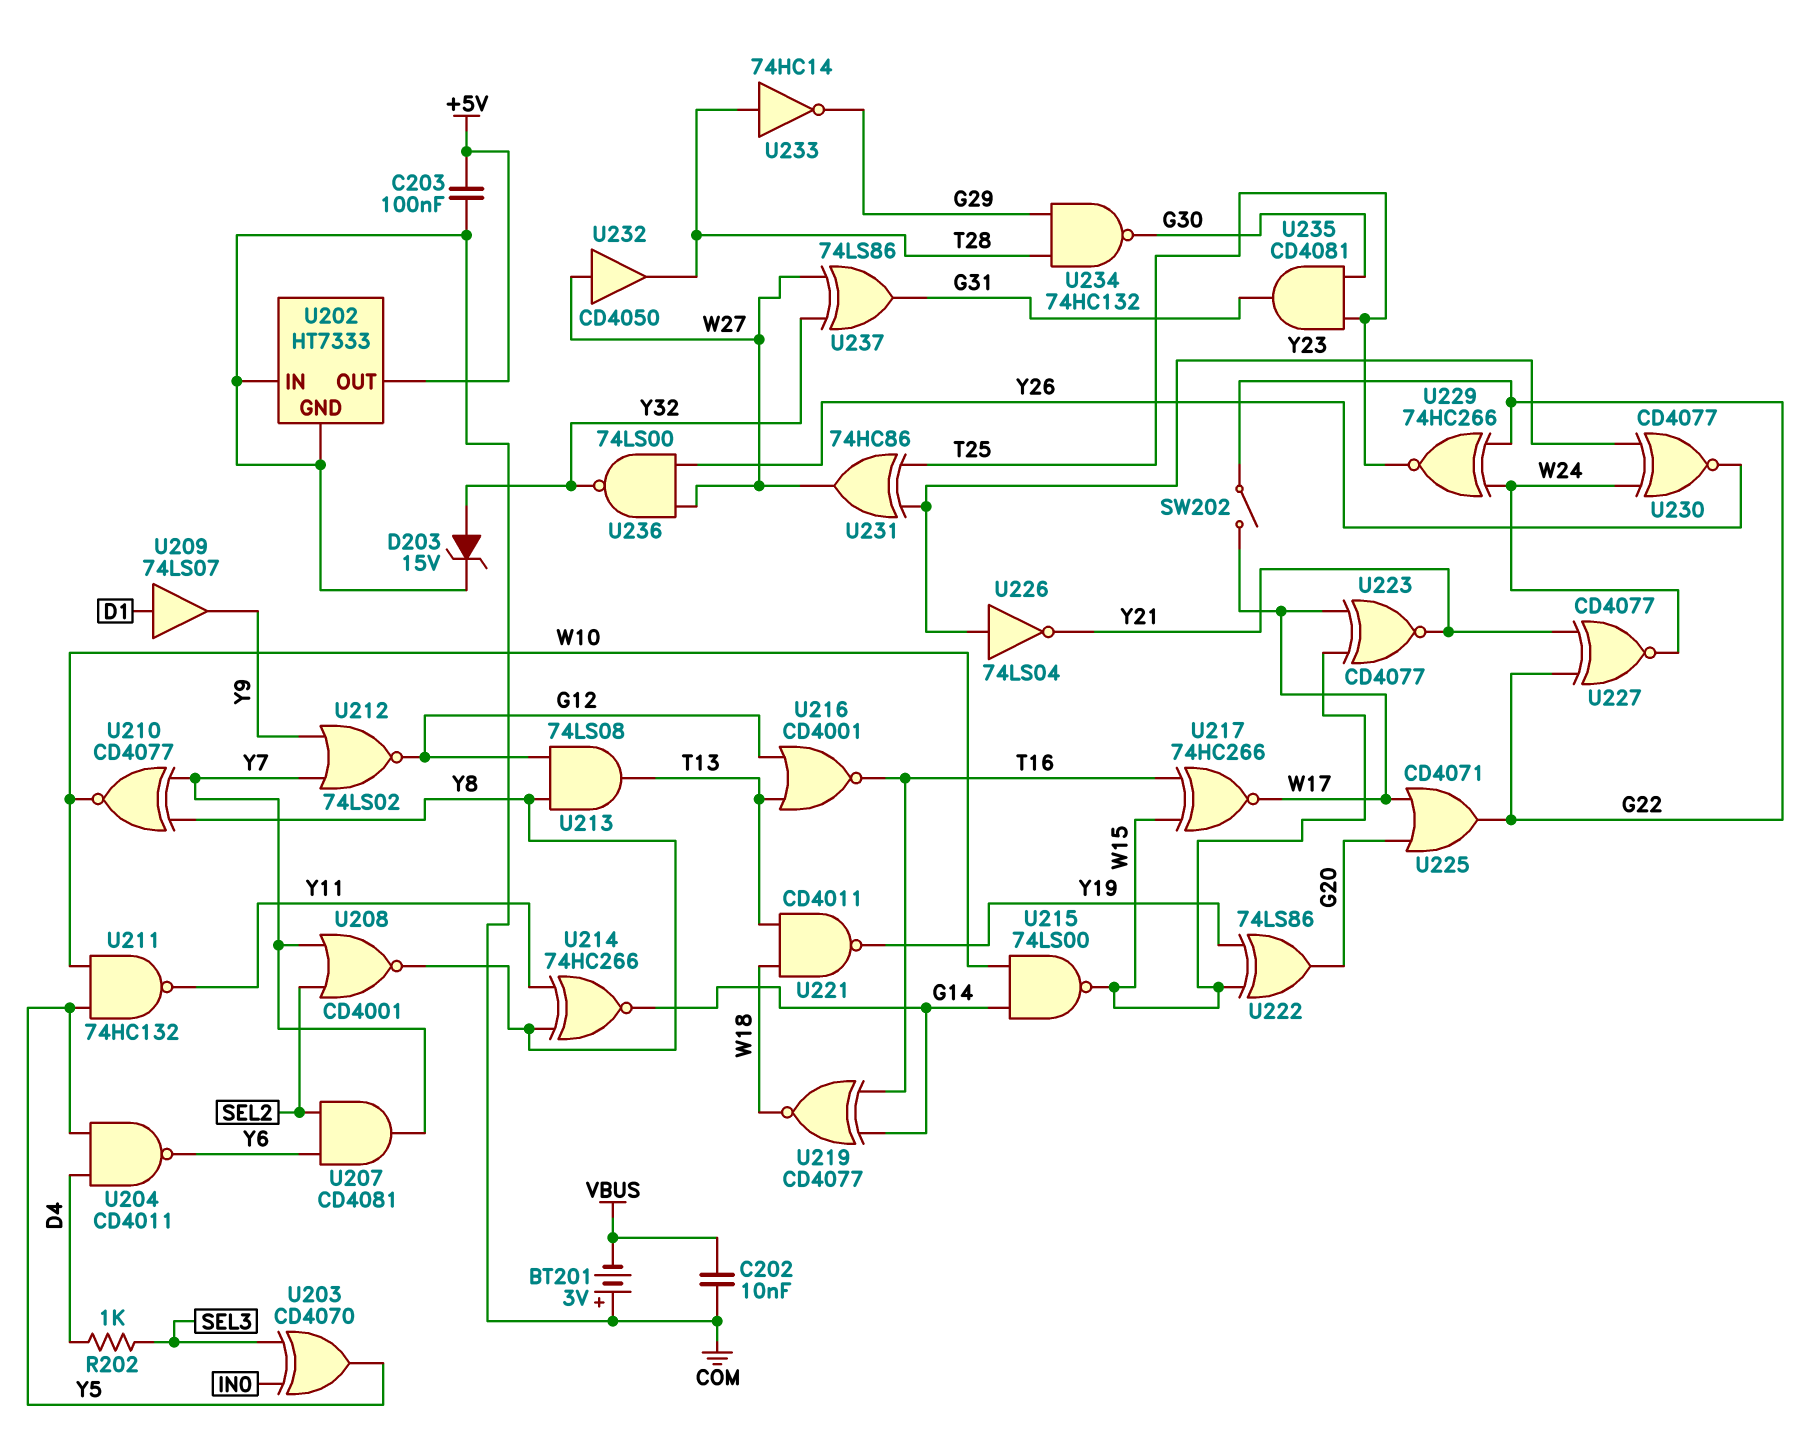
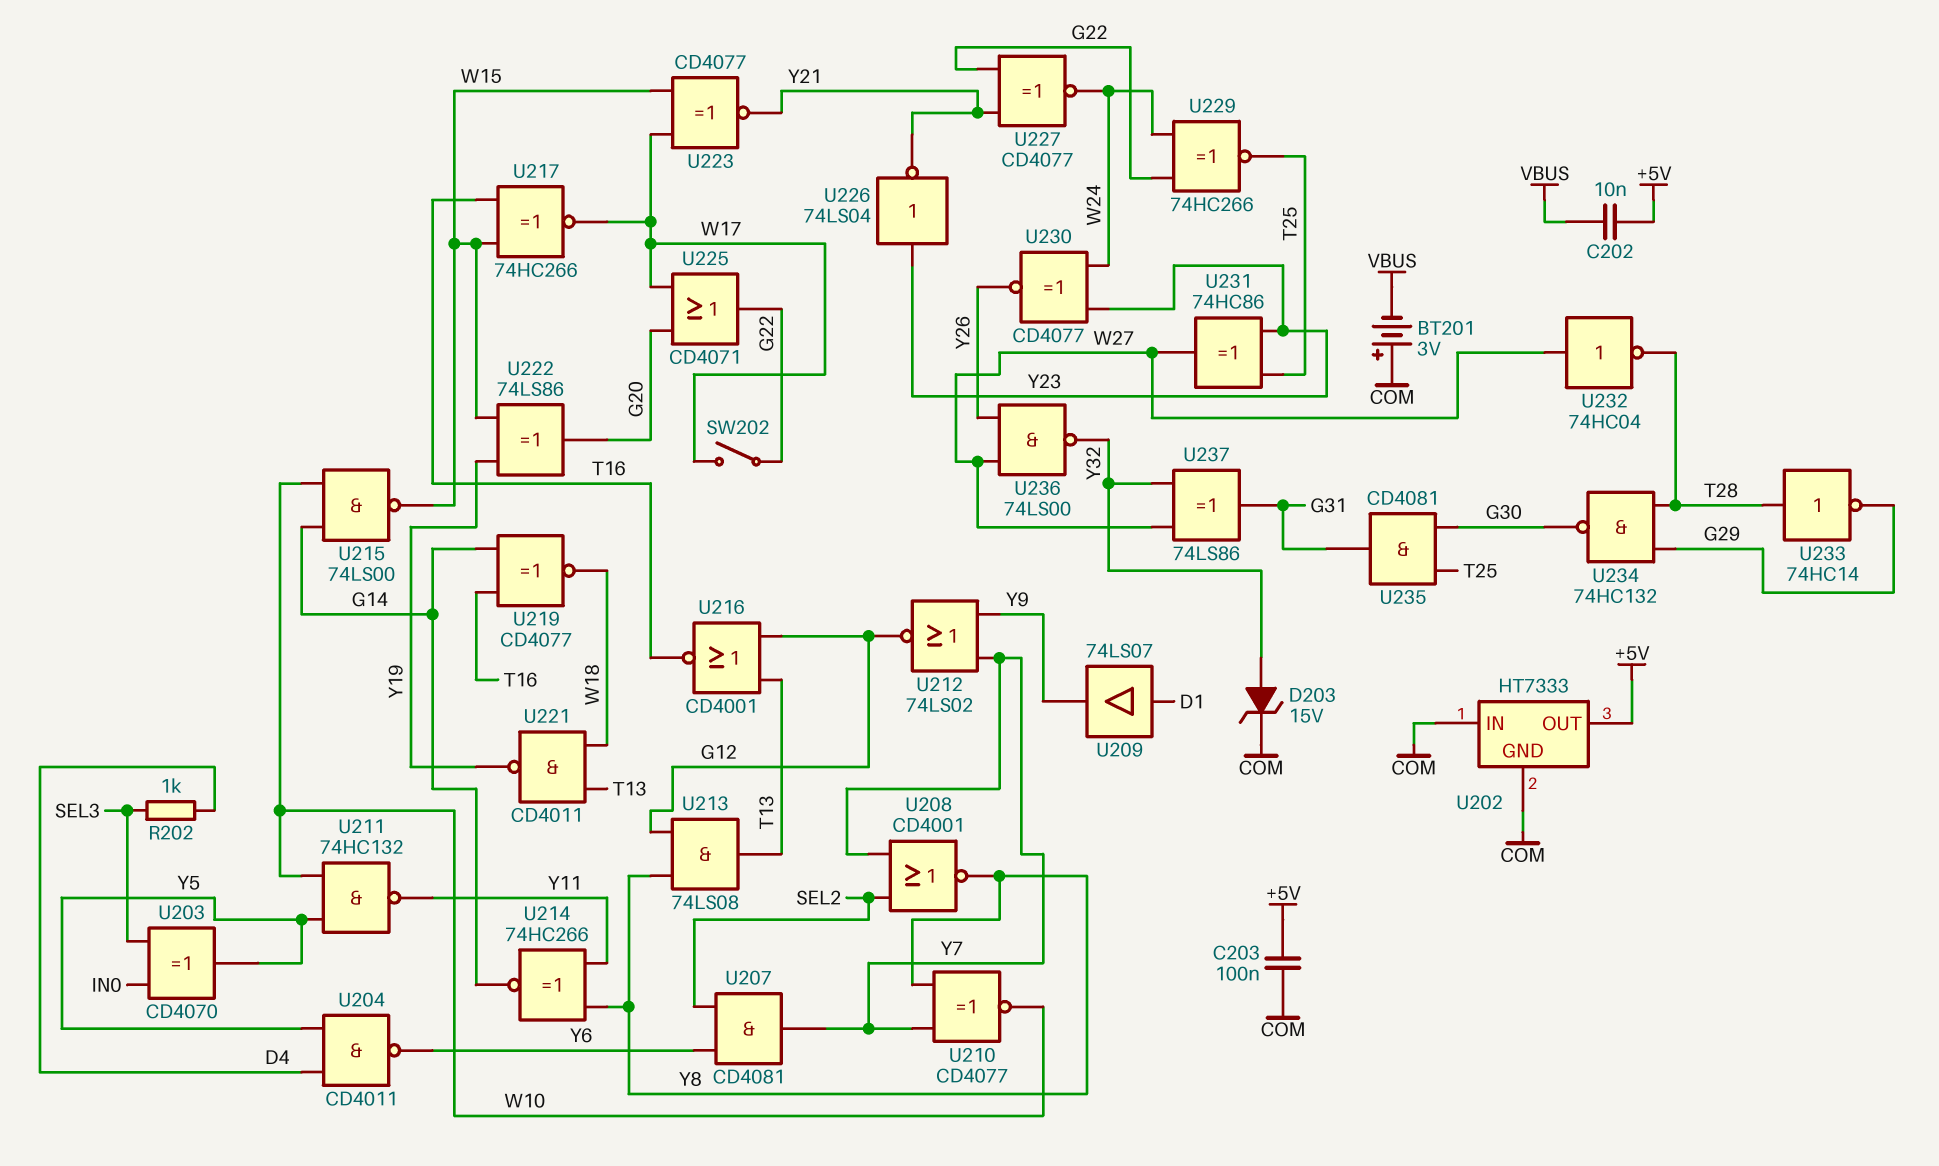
C202: 10nF (COM, VBUS) -> 10nF (+5V, VBUS)
U232: buffer CD4050 (in W27, out T28) -> NOT 74HC04 (in W27, out T28)

